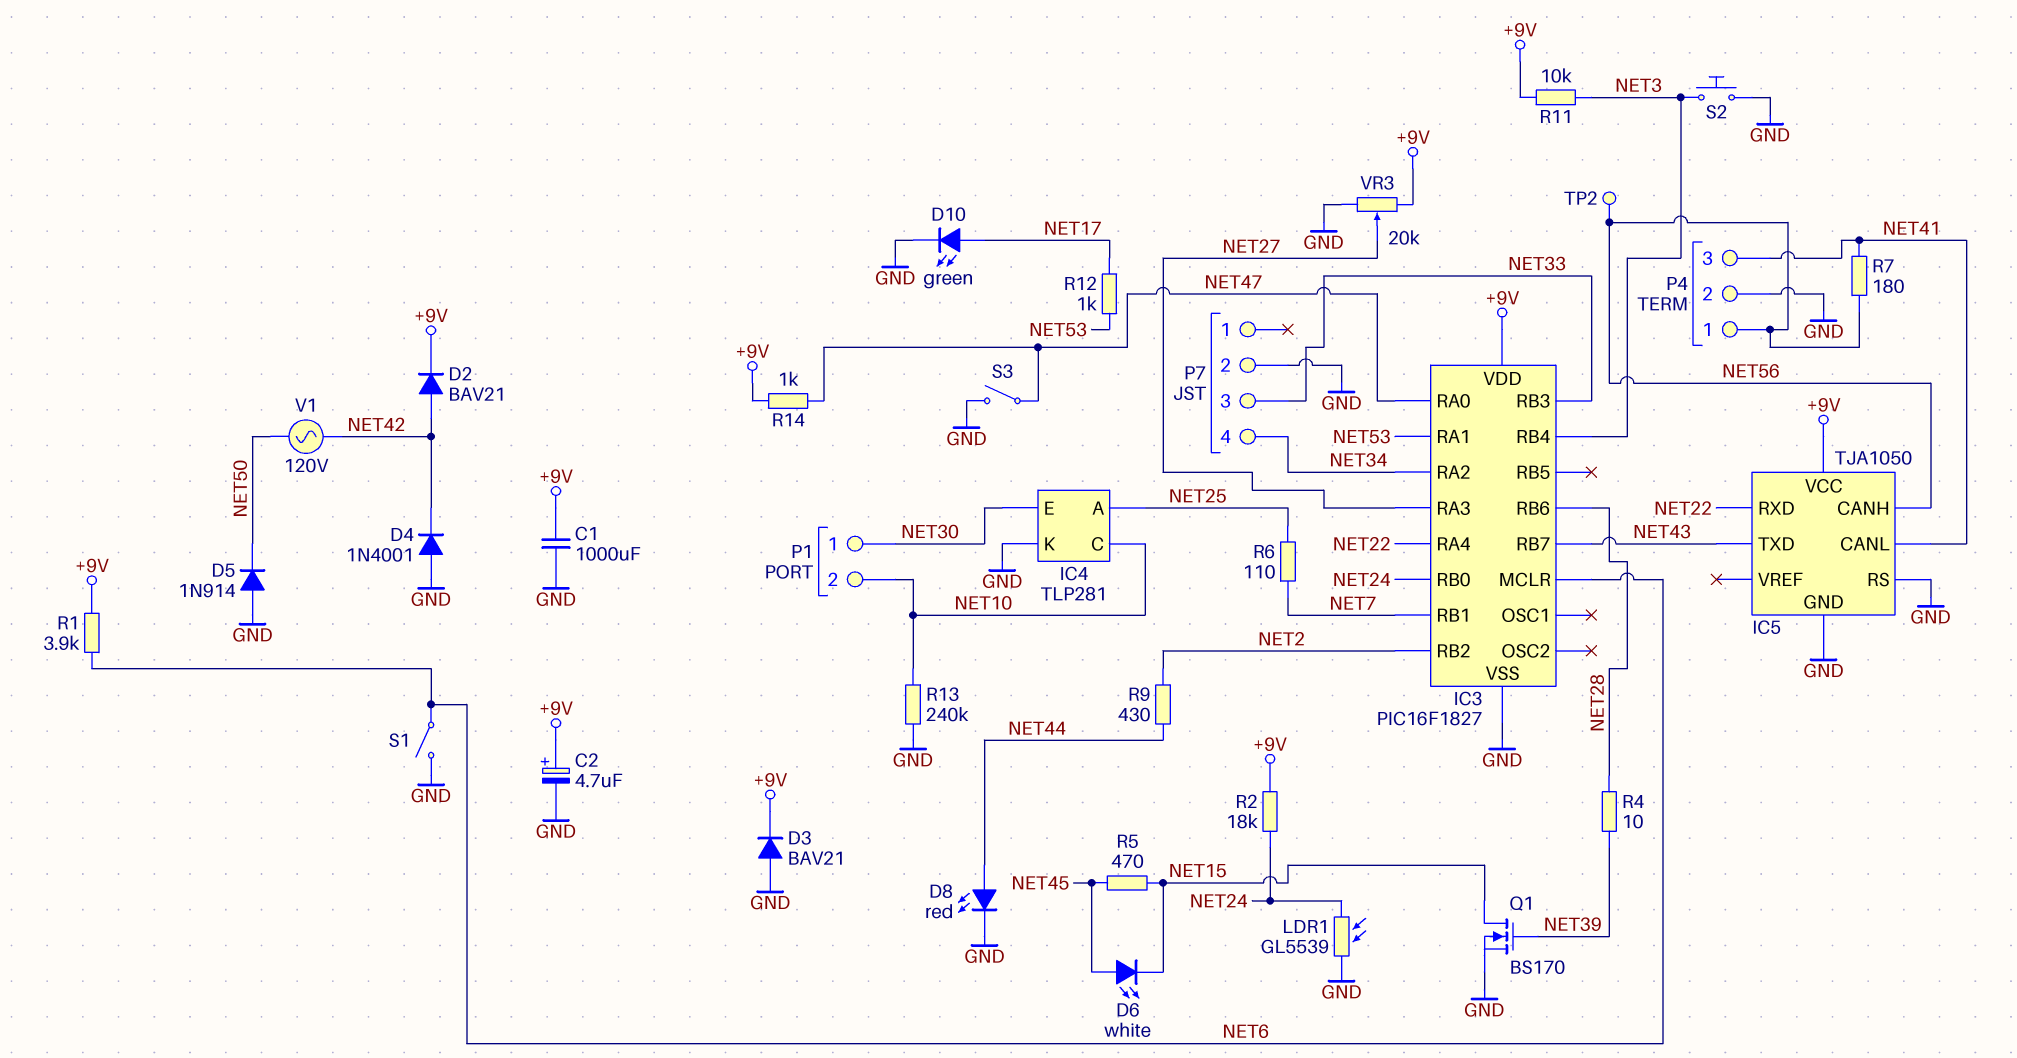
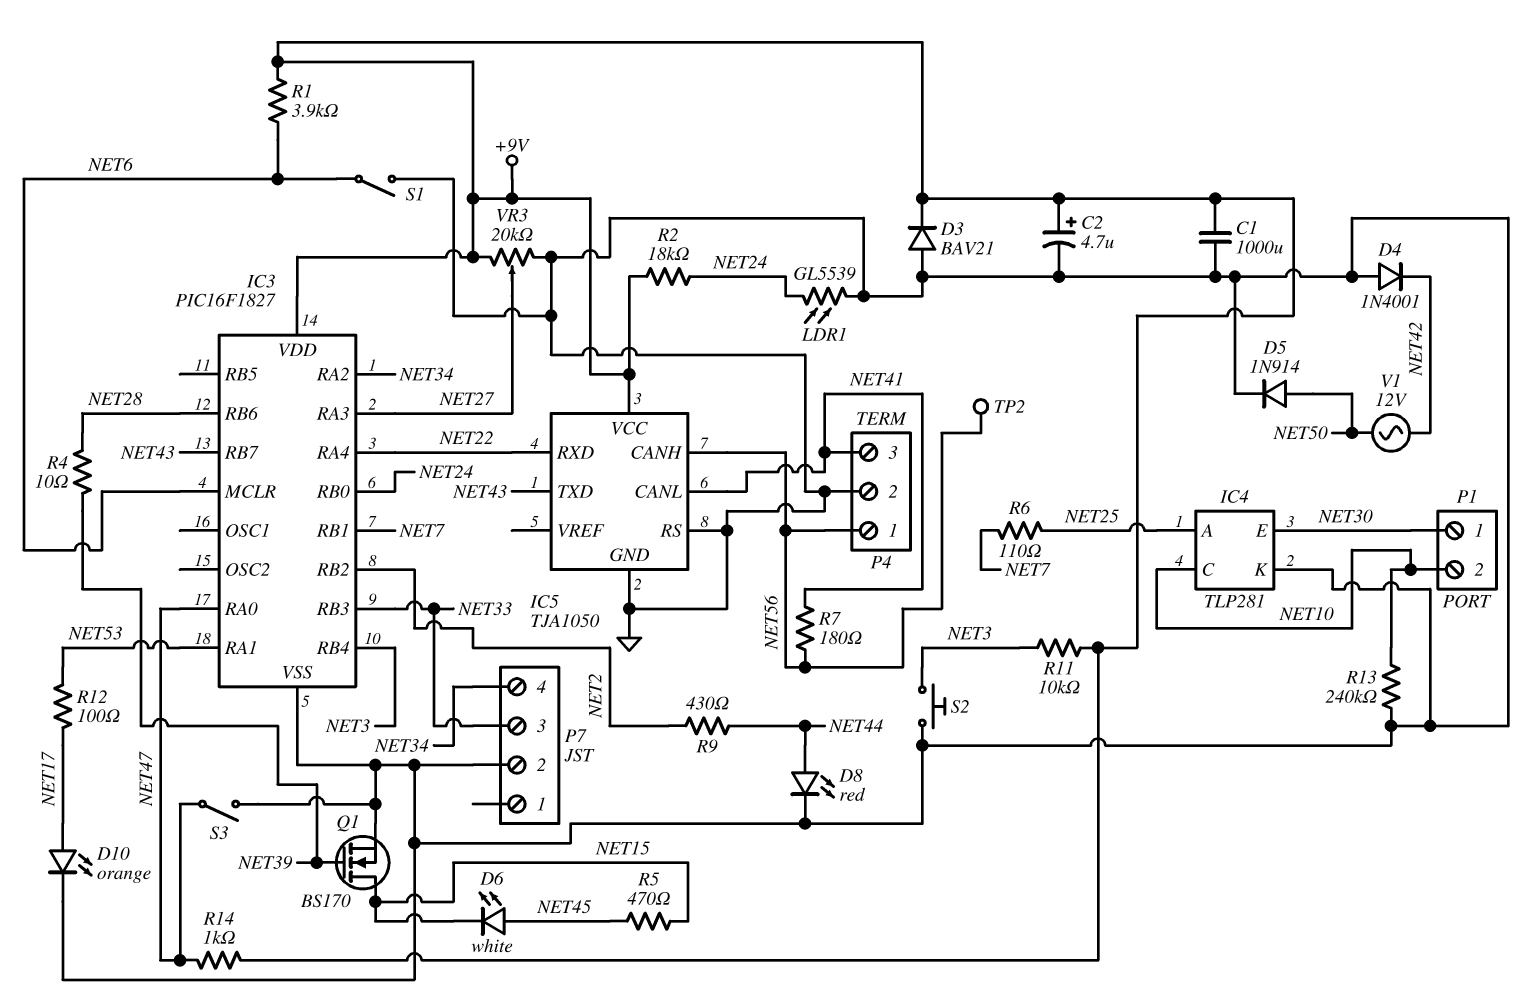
D2: diode BAV21 (A NET42, K +9V) -> none
D5: diode 1N914 (A GND, K NET50) -> diode 1N914 (A NET50, K GND)
D10: LED green (A NET17, K GND) -> LED orange (A NET17, K GND)
R12: 1k (NET17, NET53) -> 100 (NET17, NET53)
V1: AC 120V (NET42, NET50) -> AC 12V (NET42, NET50)

